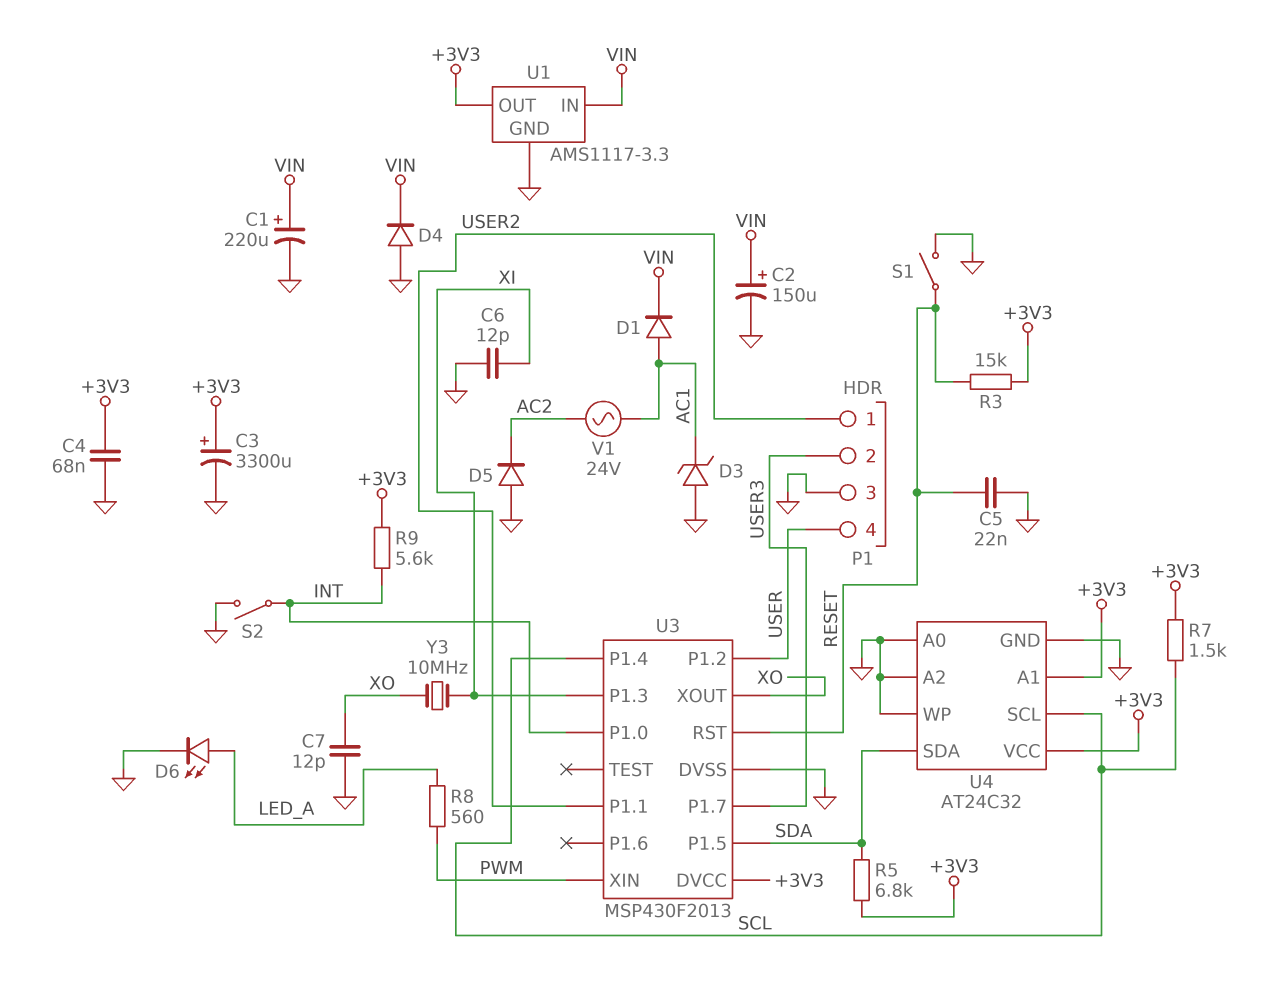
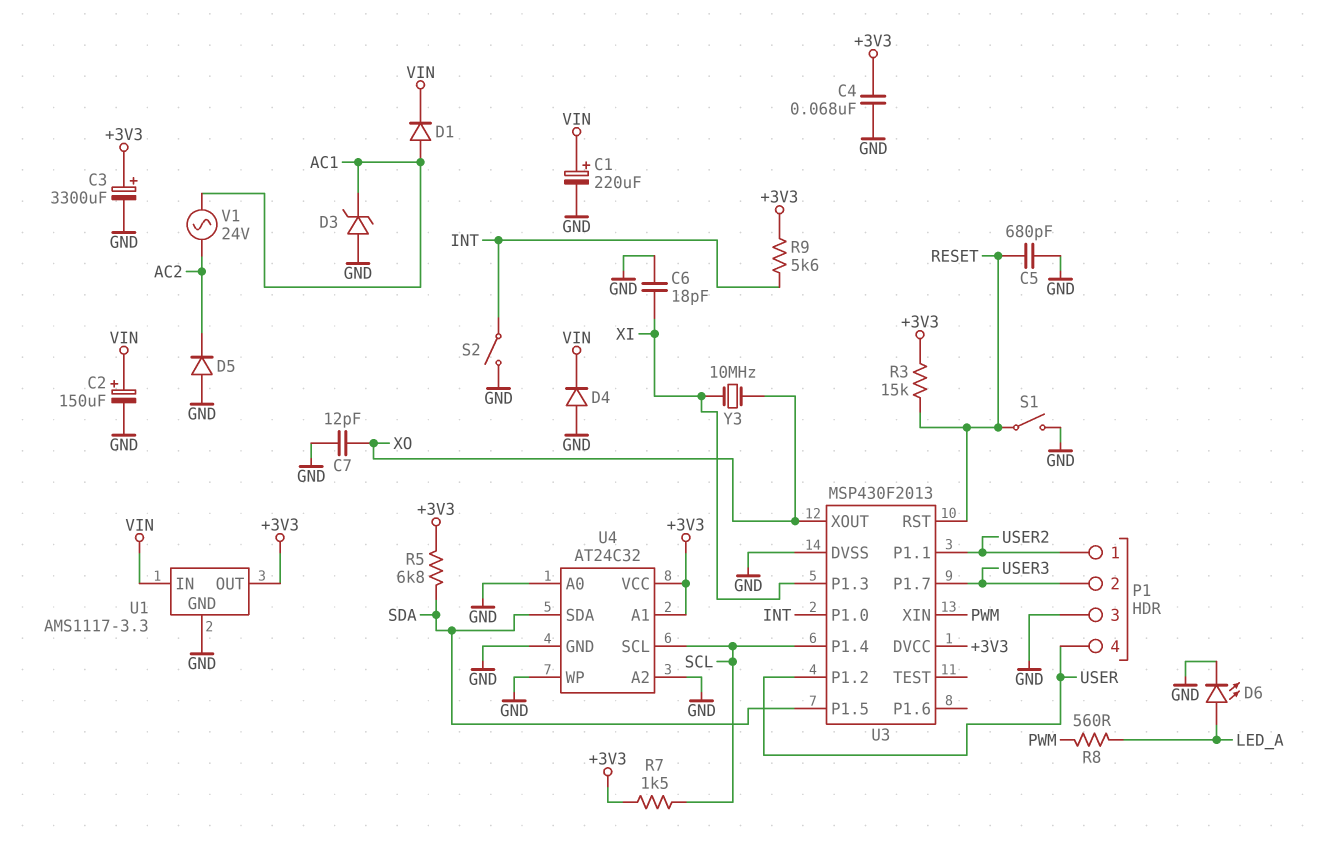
C5: 22nF (GND, RESET) -> 680pF (GND, RESET)
C6: 12pF (GND, XI) -> 18pF (GND, XI)

